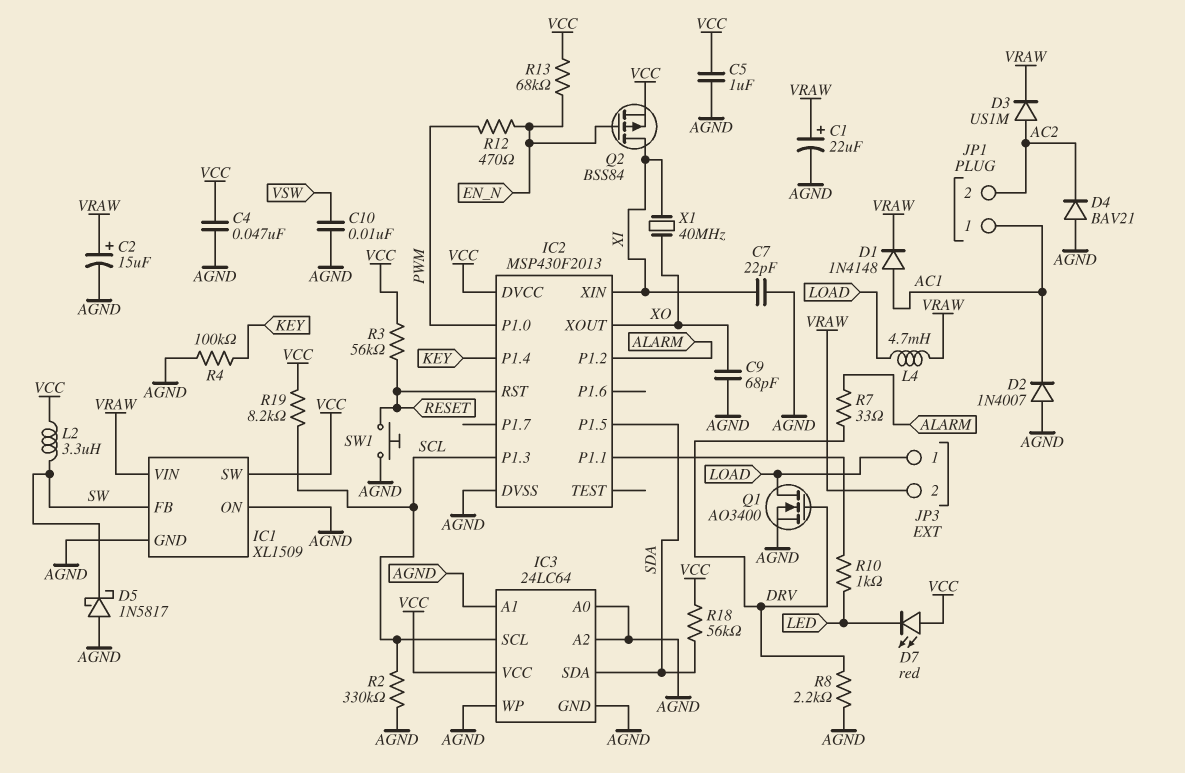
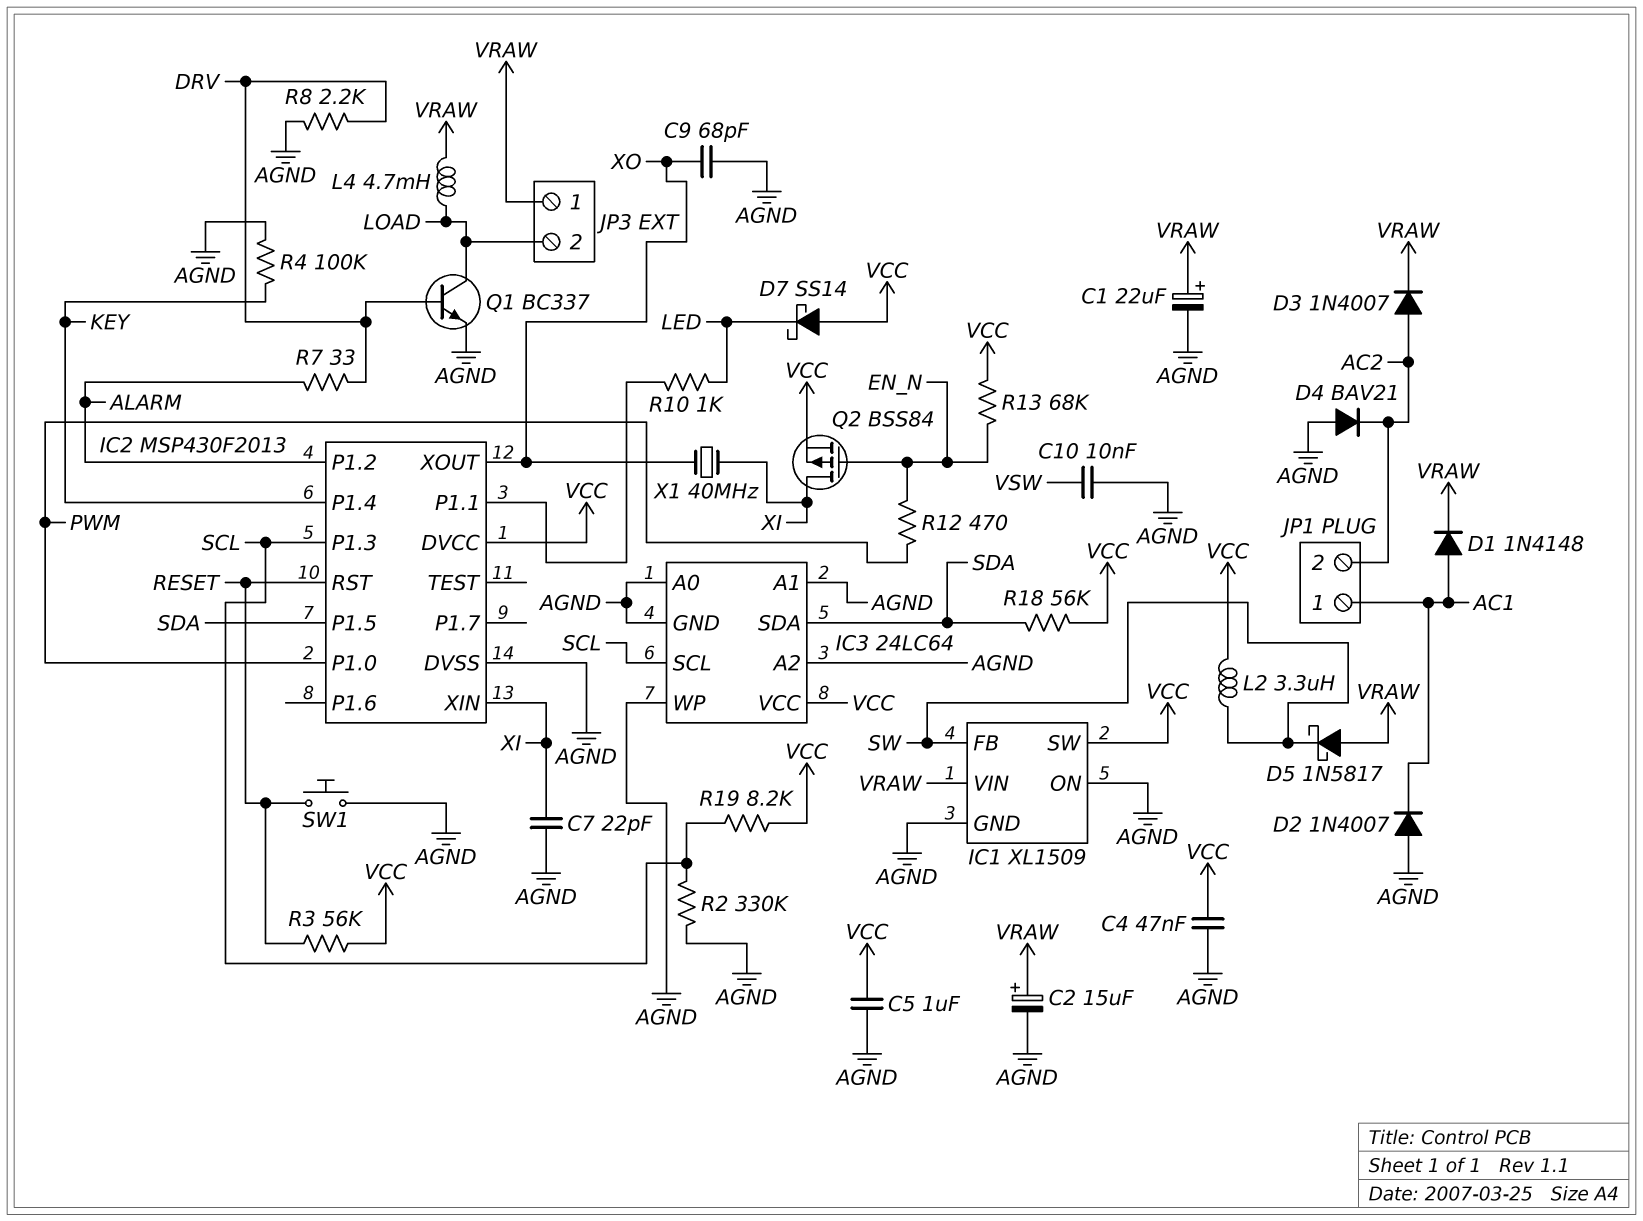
D3: diode US1M (A AC2, K VRAW) -> diode 1N4007 (A AC2, K VRAW)
D5: schottky 1N5817 (A AGND, K SW) -> schottky 1N5817 (A VRAW, K SW)
D7: LED red (A VCC, K LED) -> schottky SS14 (A VCC, K LED)
JP3 pin 1: LOAD -> VRAW
JP3 pin 2: VRAW -> LOAD
Q1: NMOS AO3400 (G DRV, D LOAD, S AGND) -> NPN BC337 (B DRV, C LOAD, E AGND)

